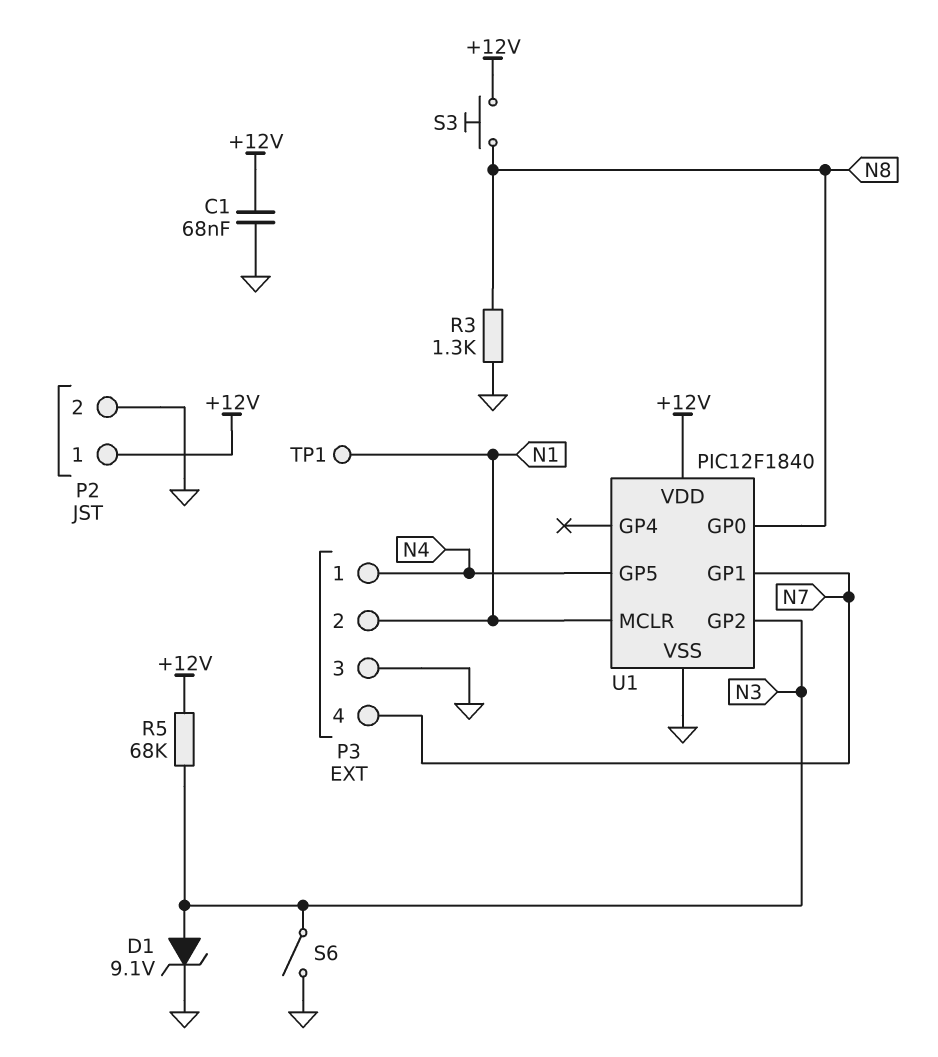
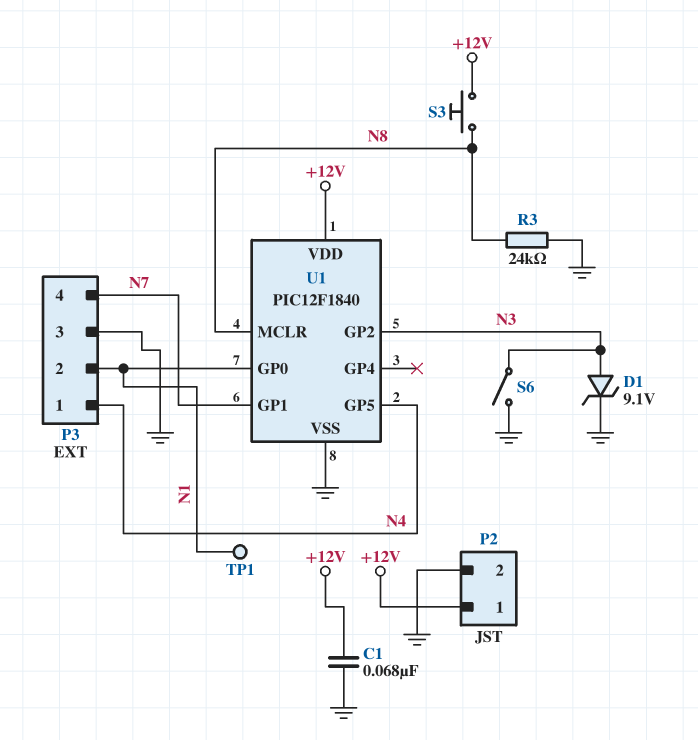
R3: 1.3k (GND, N8) -> 24k (GND, N8)
R5: 68k (+12V, N3) -> none
U1 pin GP0: N8 -> N1
U1 pin MCLR: N1 -> N8

